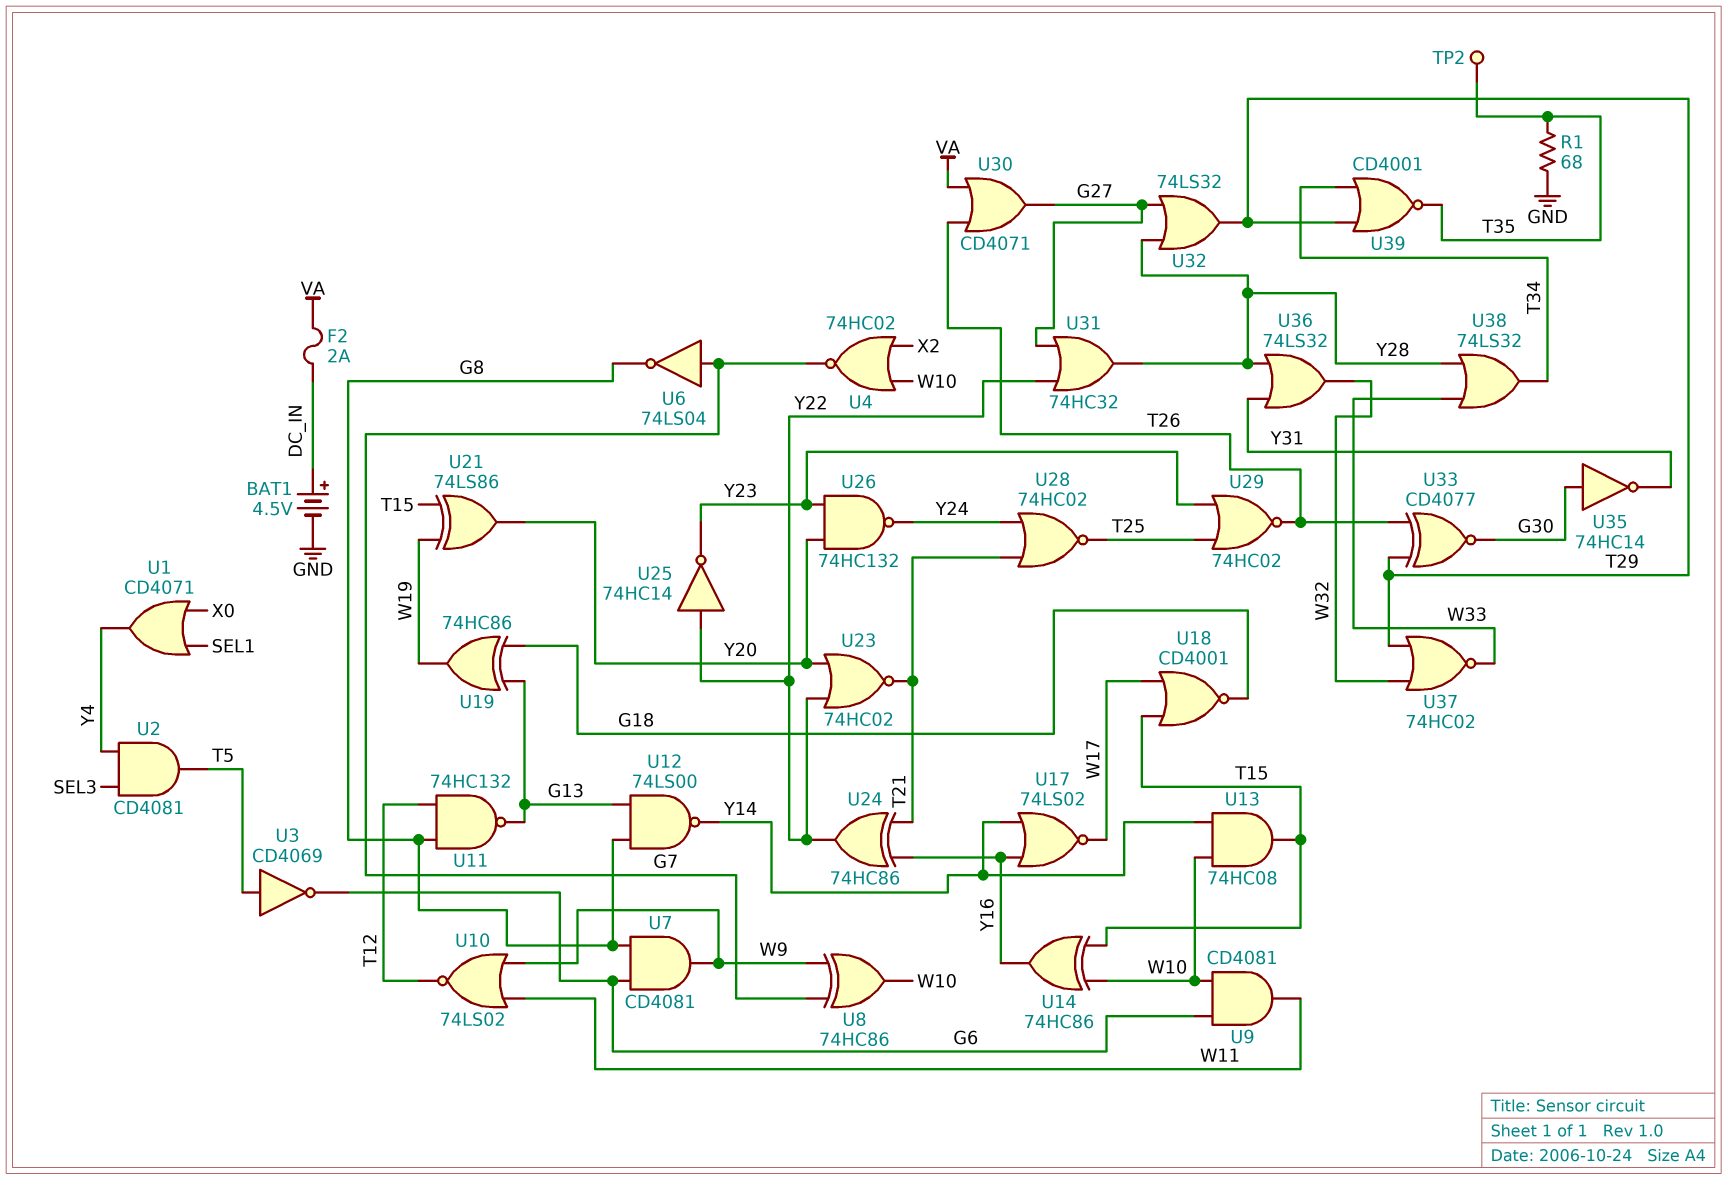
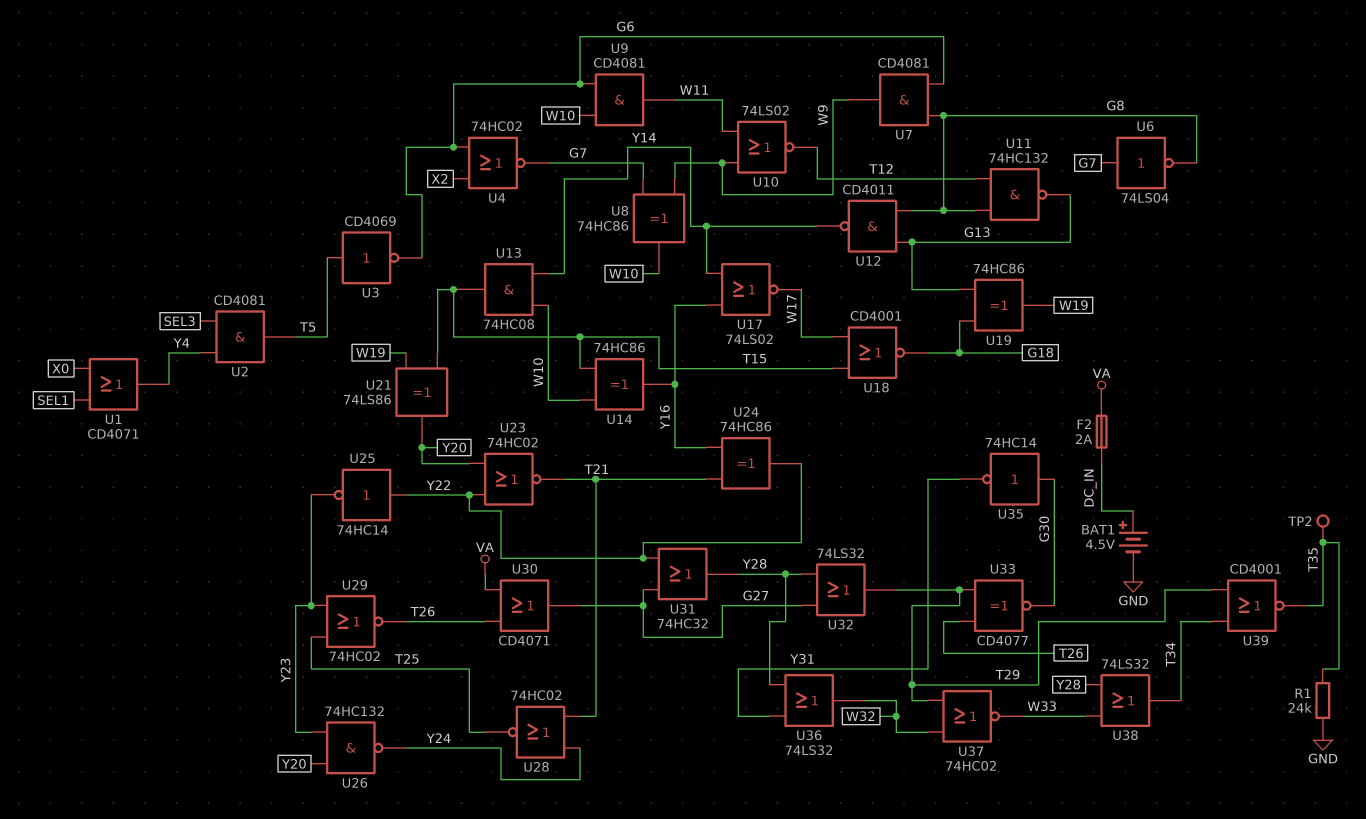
R1: 68 (GND, T35) -> 24k (GND, T35)
U4: NOR 74HC02 (in W10, in X2, out G7) -> NOR 74HC02 (in G6, in X2, out G7)
U12: NAND 74LS00 (in G8, in G13, out Y14) -> NAND CD4011 (in G8, in G13, out Y14)

